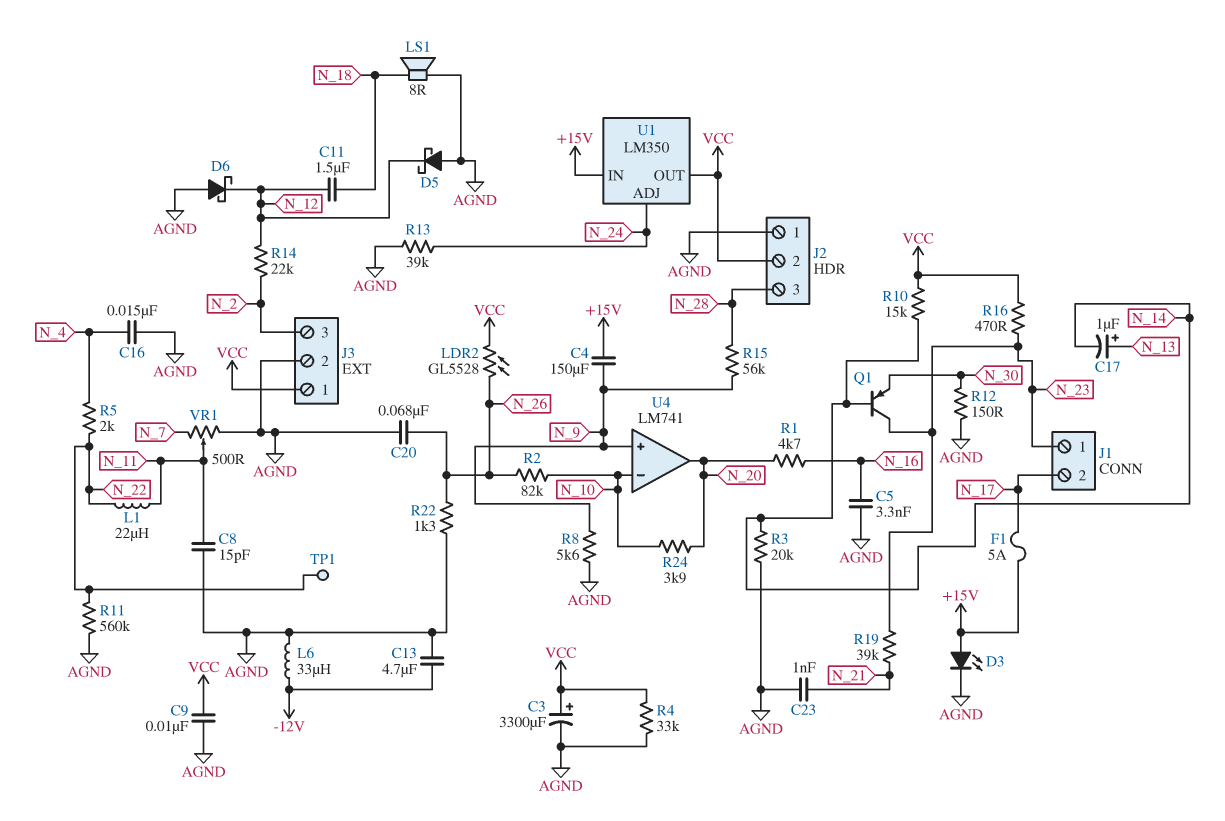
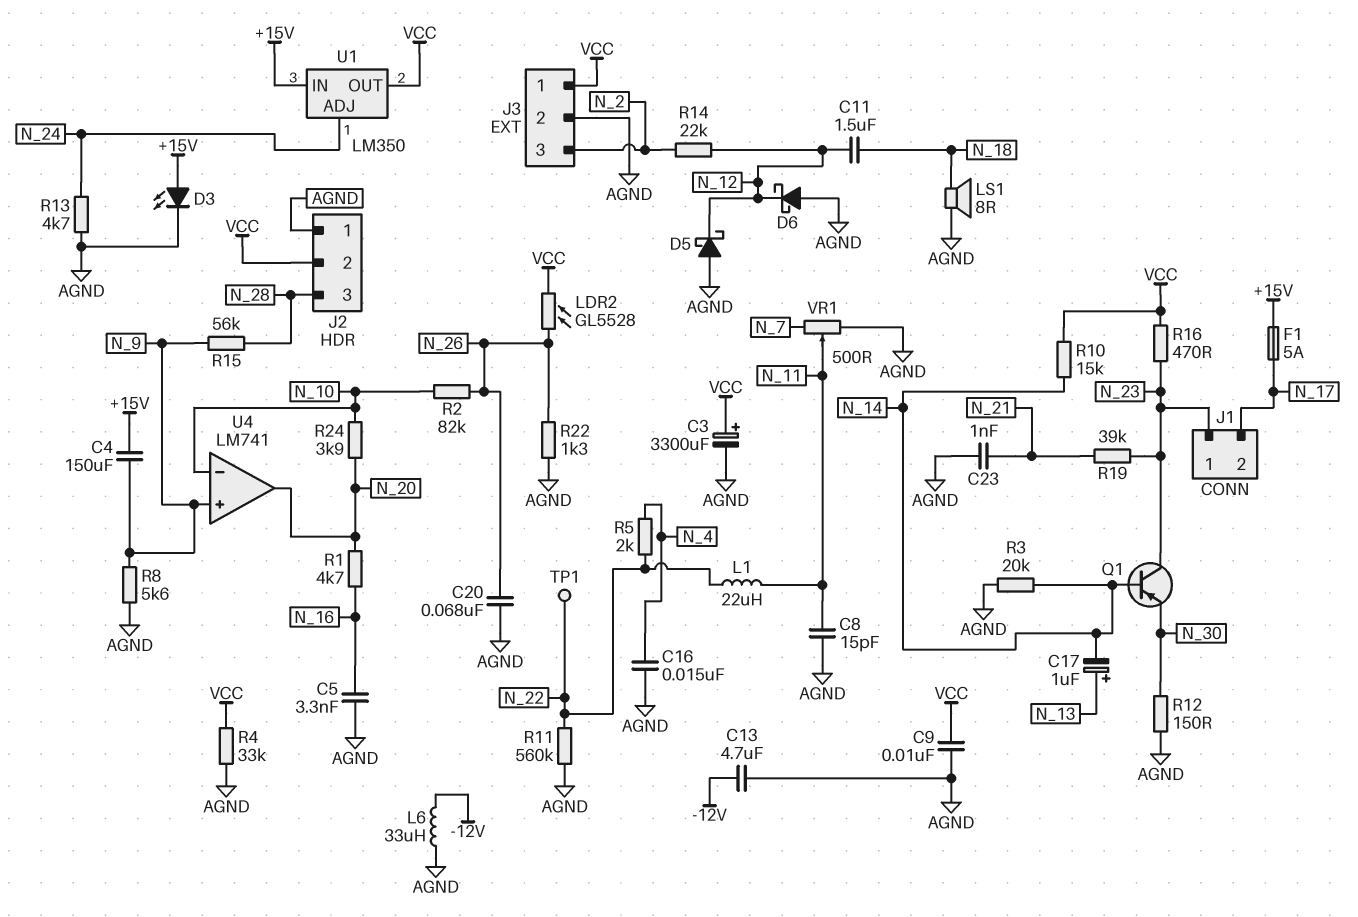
R13: 39k (AGND, N_24) -> 4.7k (AGND, N_24)

